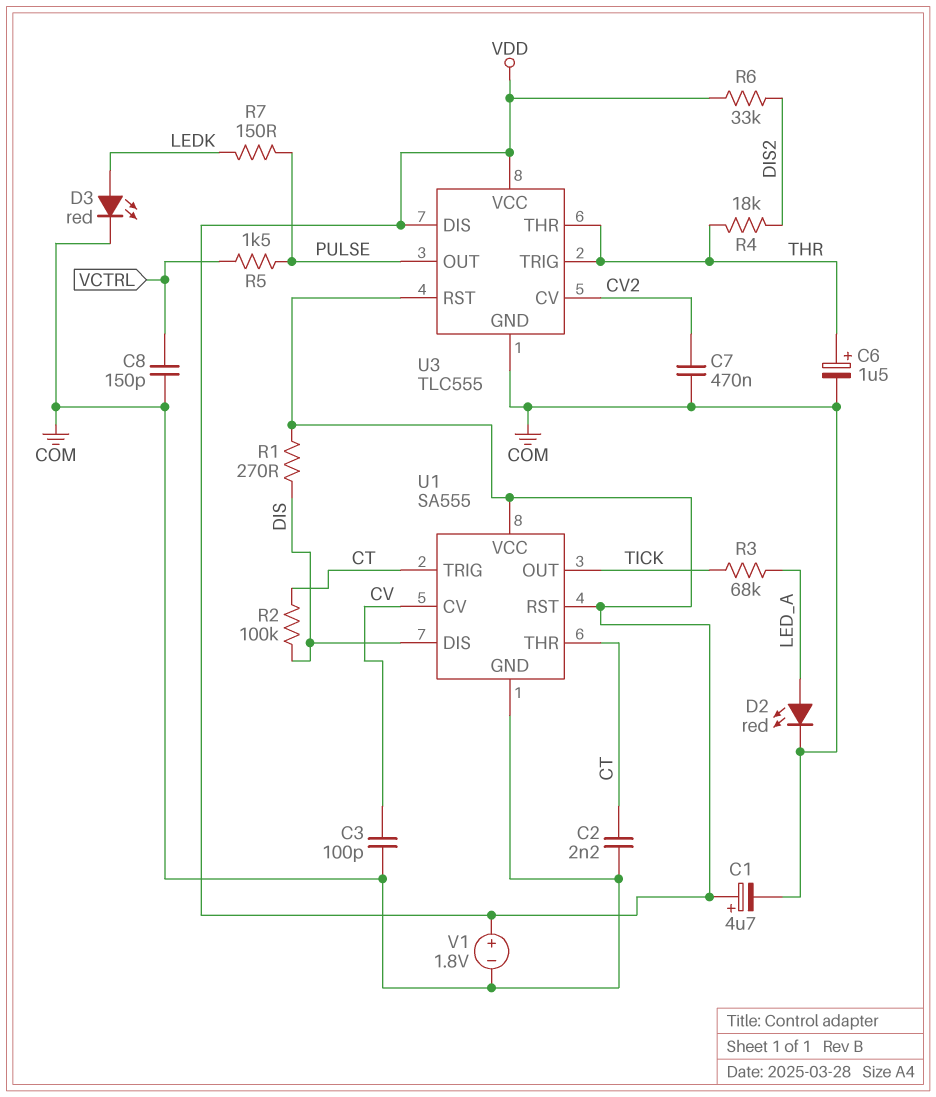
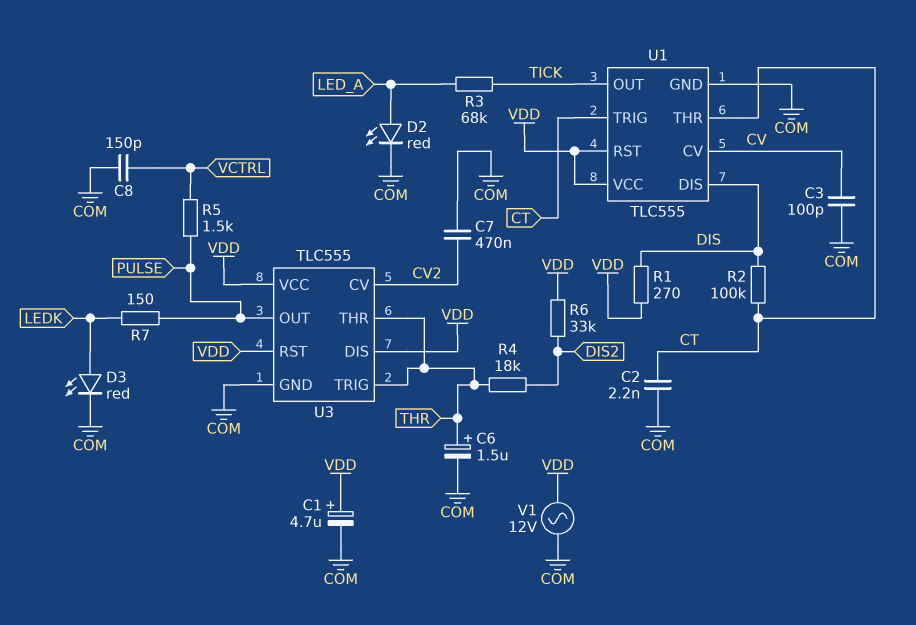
U1: SA555 -> TLC555
V1: 1.8V (plus VDD, minus COM) -> AC 12V (COM, VDD)

